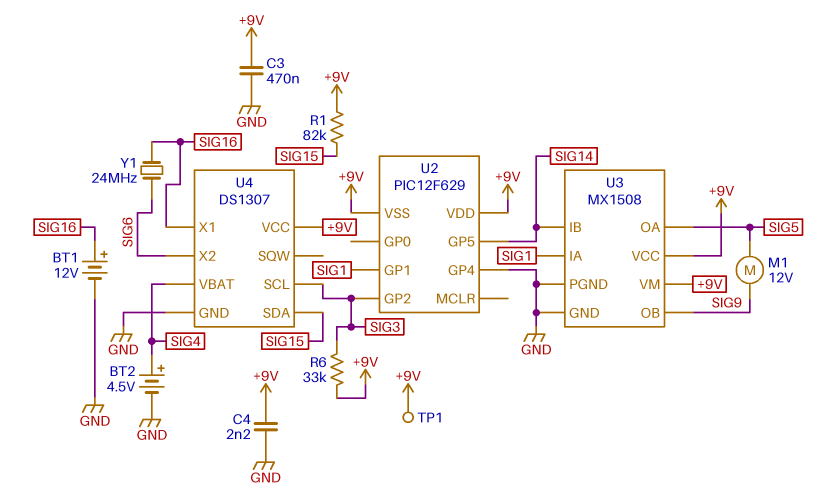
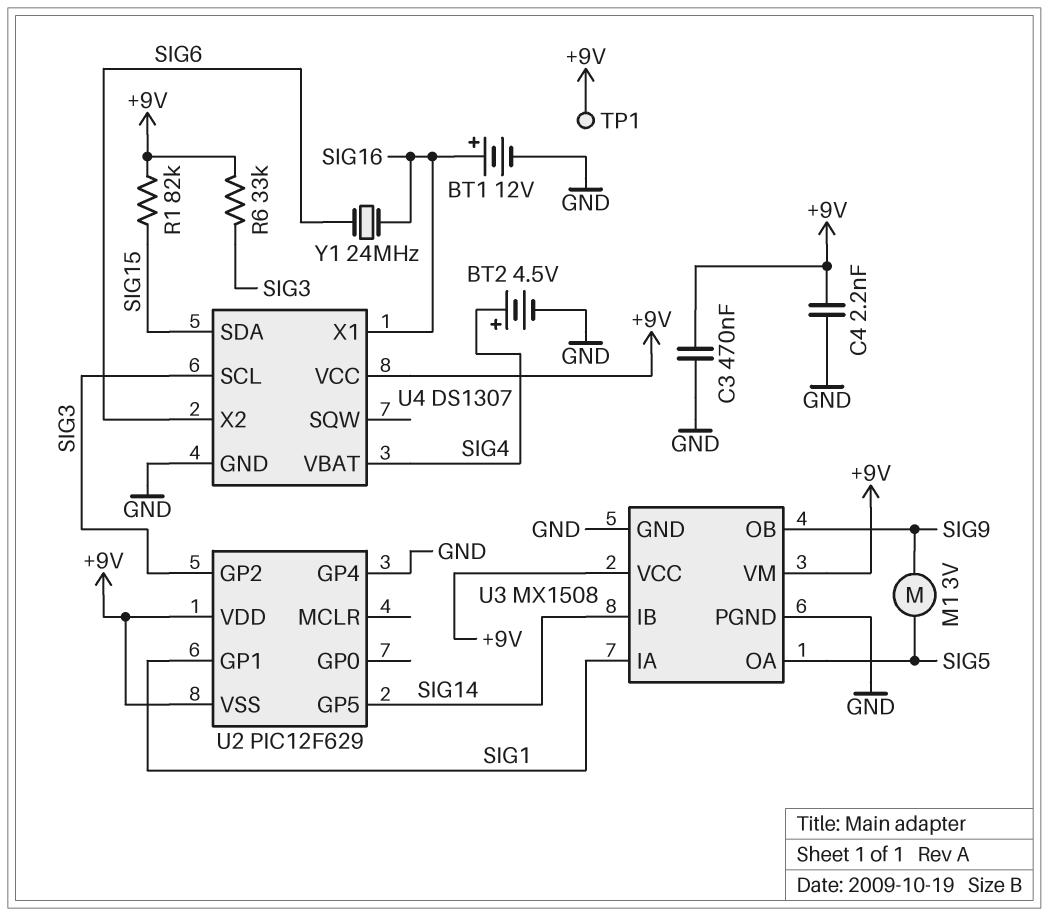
M1: motor 12V (SIG5, SIG9) -> motor 3V (SIG5, SIG9)

